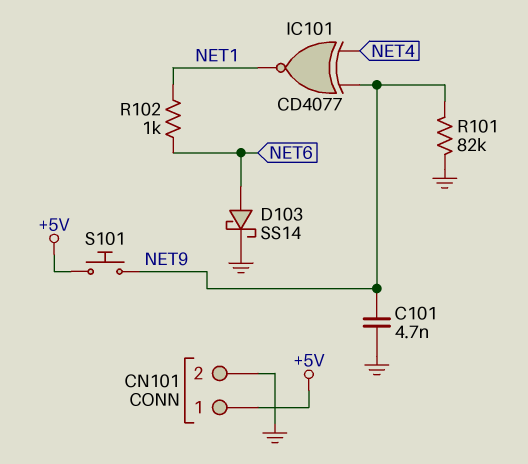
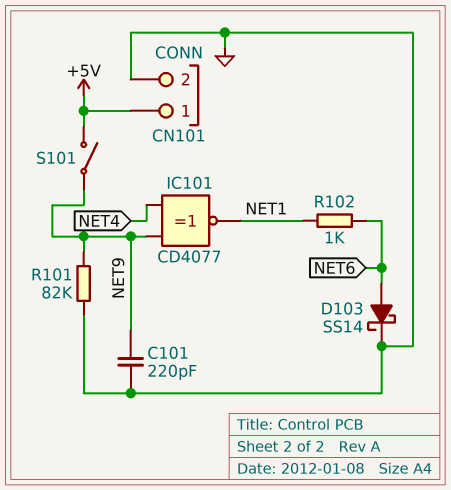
C101: 4.7nF (GND, NET9) -> 220pF (GND, NET9)
S101: button (+5V, NET9) -> switch (+5V, NET9)

